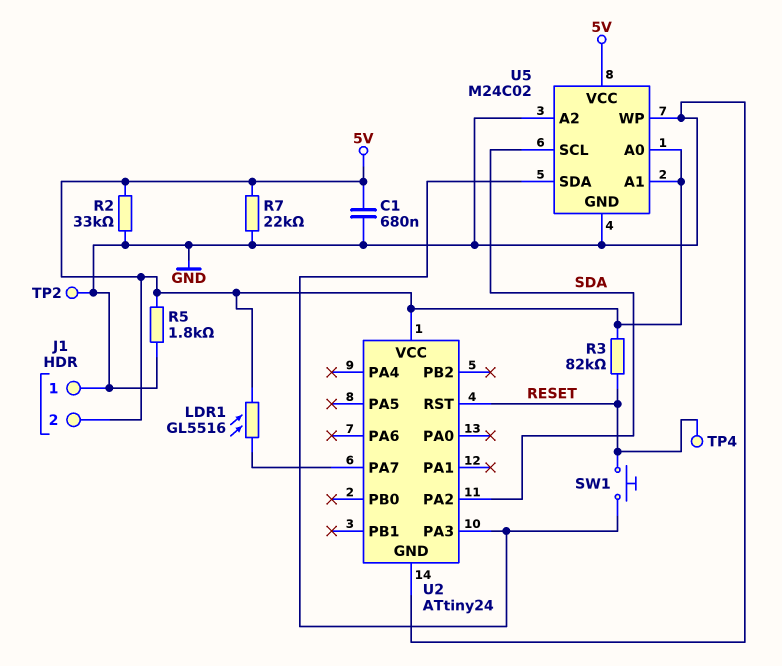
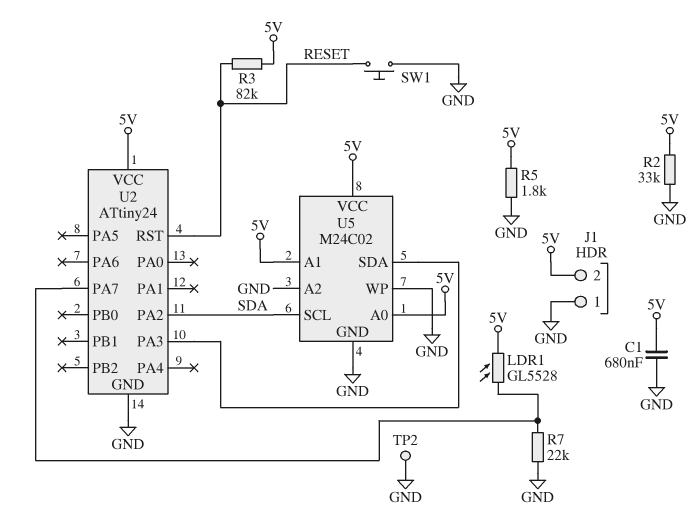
LDR1: GL5516 (5V, U2/PA7) -> GL5528 (5V, U2/PA7)
R7: 22k (5V, GND) -> 22k (GND, U2/PA7)
SW1: button (RESET, U2/PA3) -> button (GND, RESET)
TP4: test point (RESET) -> none

